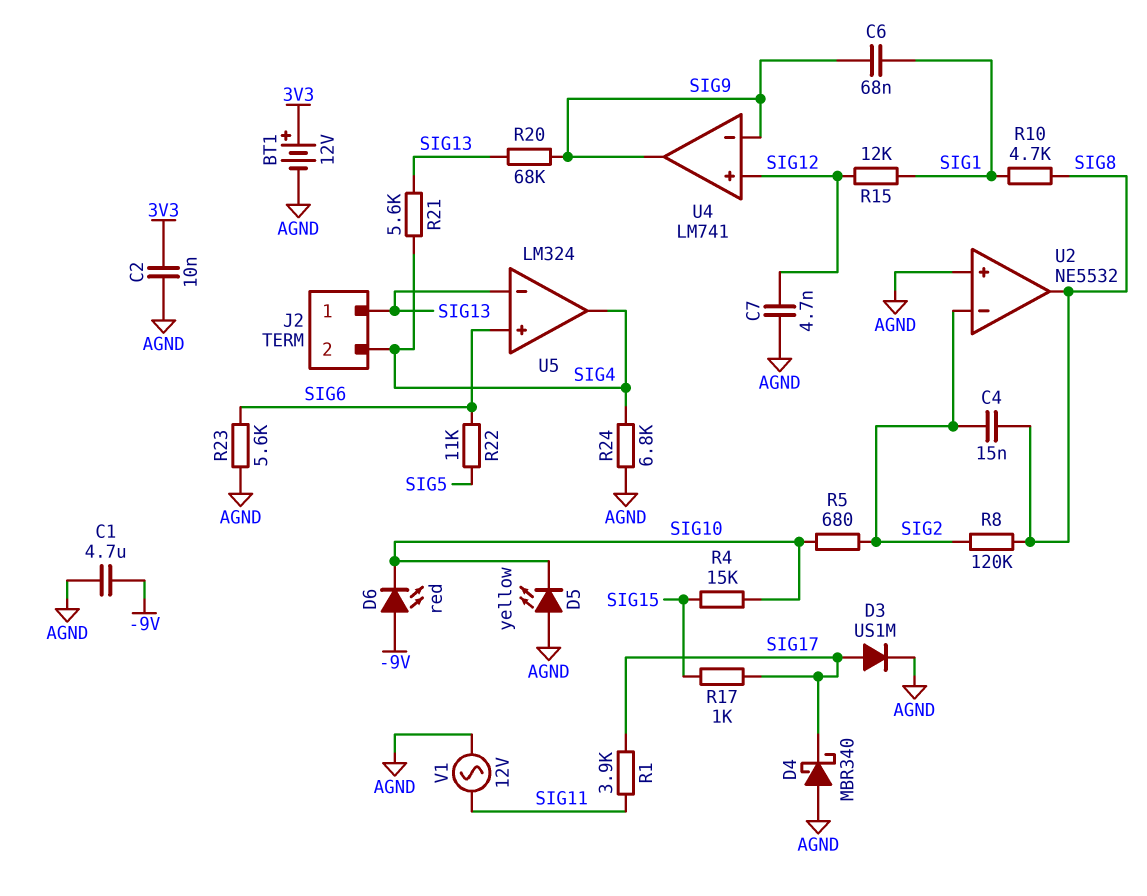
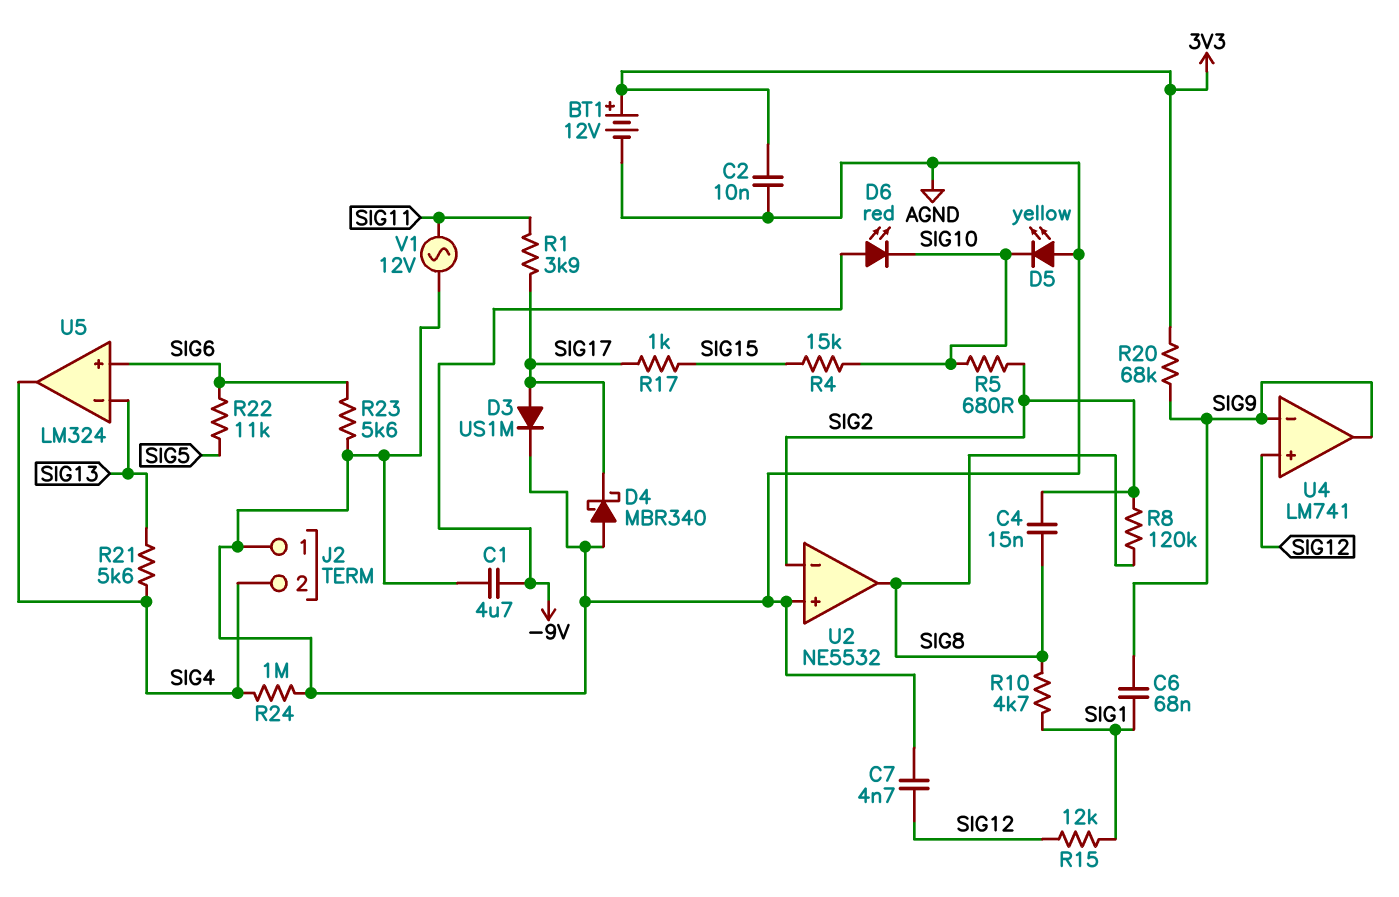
J2 pin 1: SIG13 -> AGND
R20: 68k (SIG9, SIG13) -> 68k (3V3, SIG9)
R24: 6.8k (AGND, SIG4) -> 1M (AGND, SIG4)

